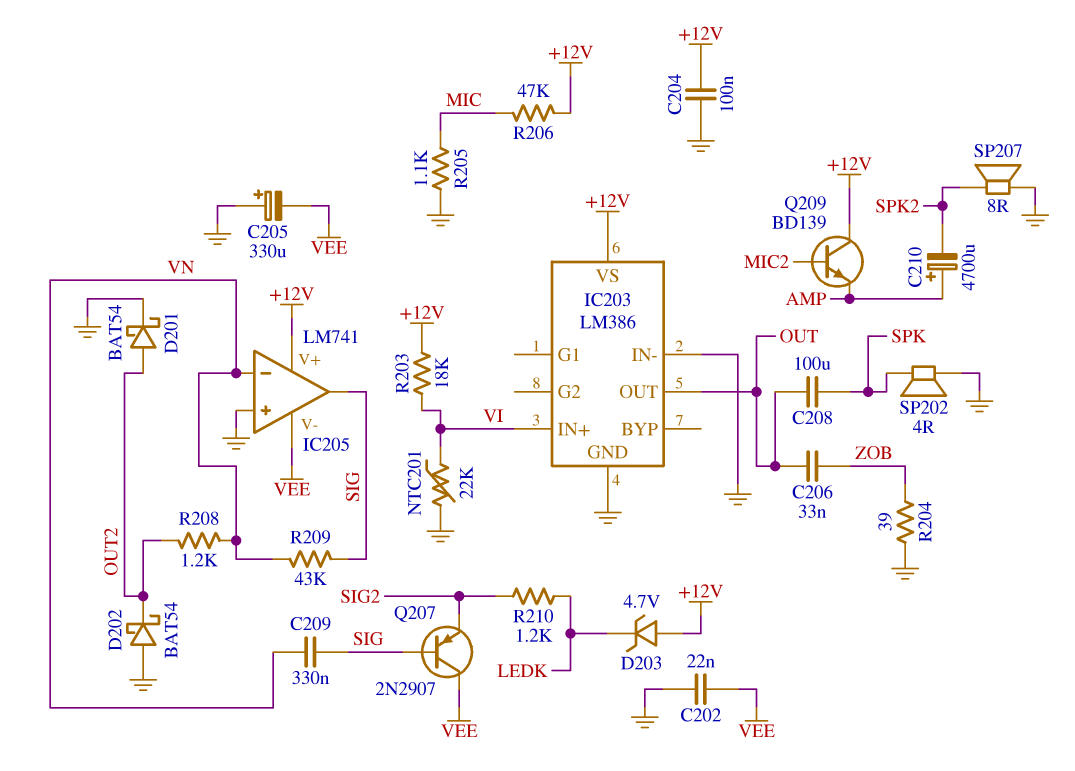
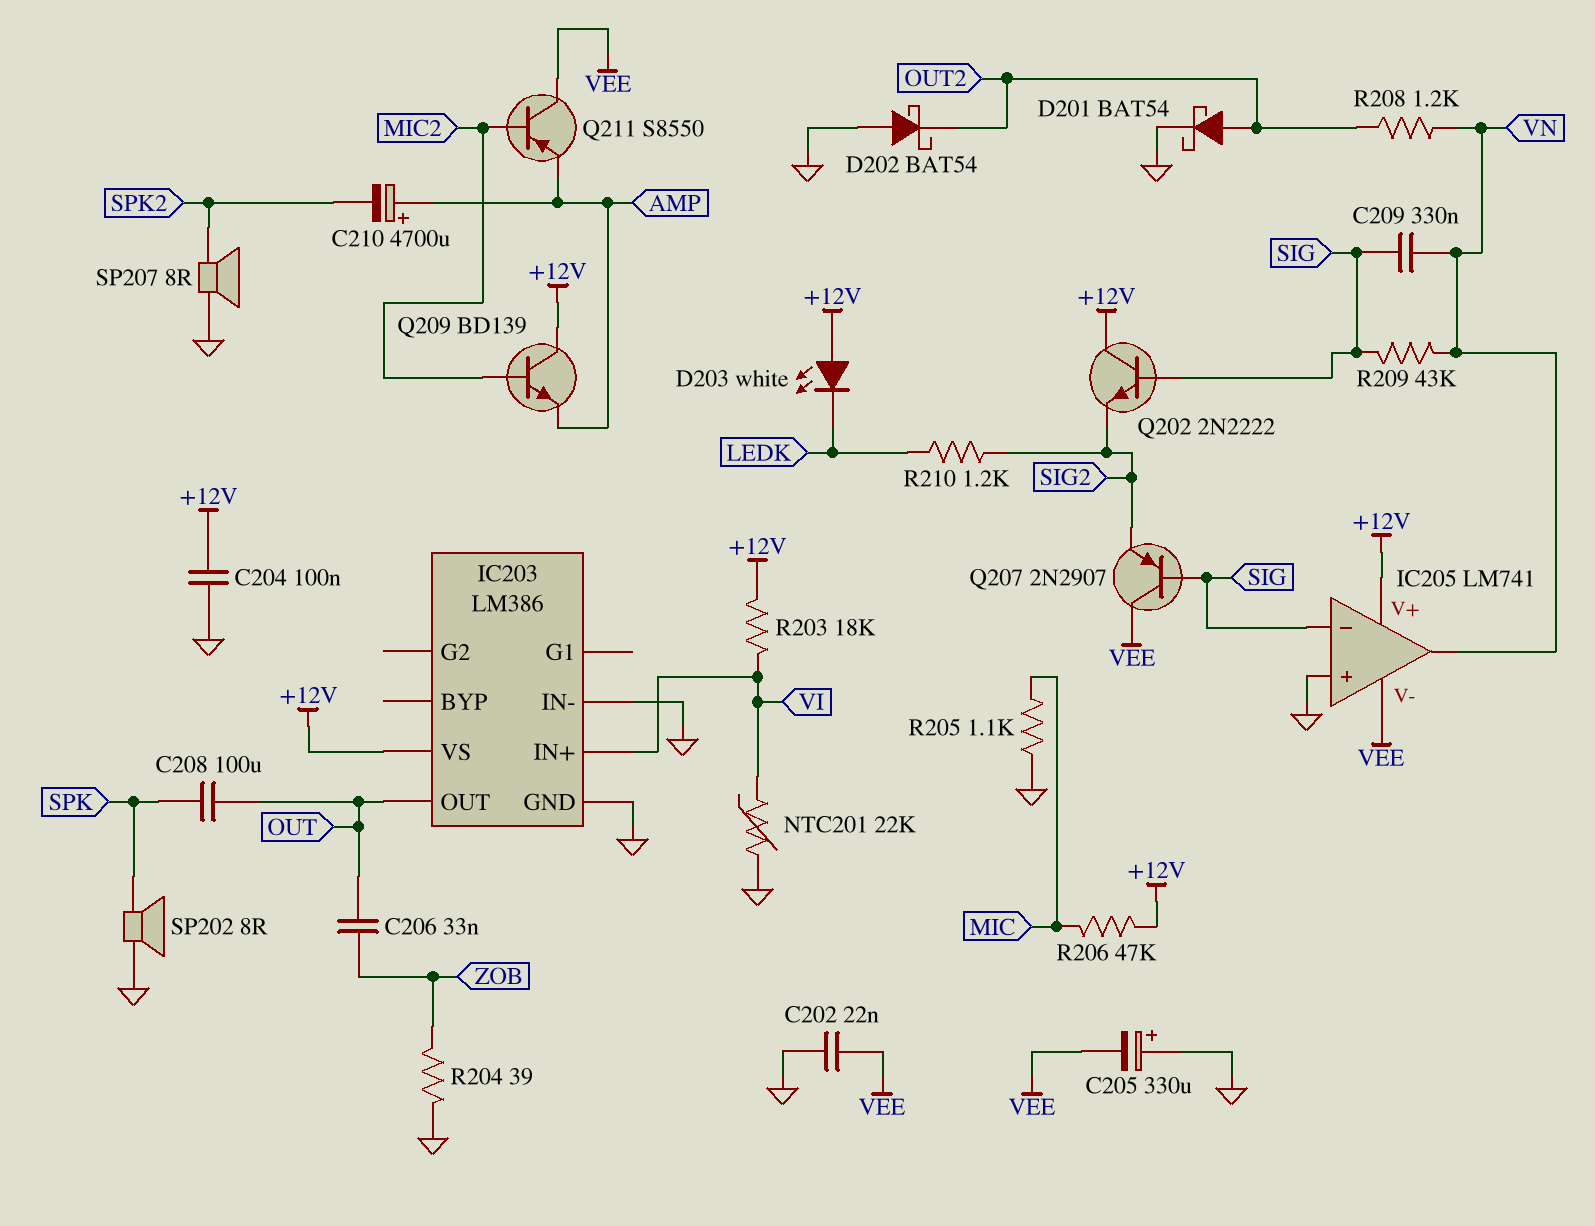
D203: zener 4.7V (A +12V, K LEDK) -> LED white (A +12V, K LEDK)
IC205 pin in-: VN -> SIG
IC205 pin out: SIG -> VN
Q202: none -> NPN 2N2222 (B SIG, C +12V, E SIG2)
Q211: none -> PNP S8550 (B MIC2, C VEE, E AMP)
SP202: speaker 4R (GND, SPK) -> speaker 8R (GND, SPK)

